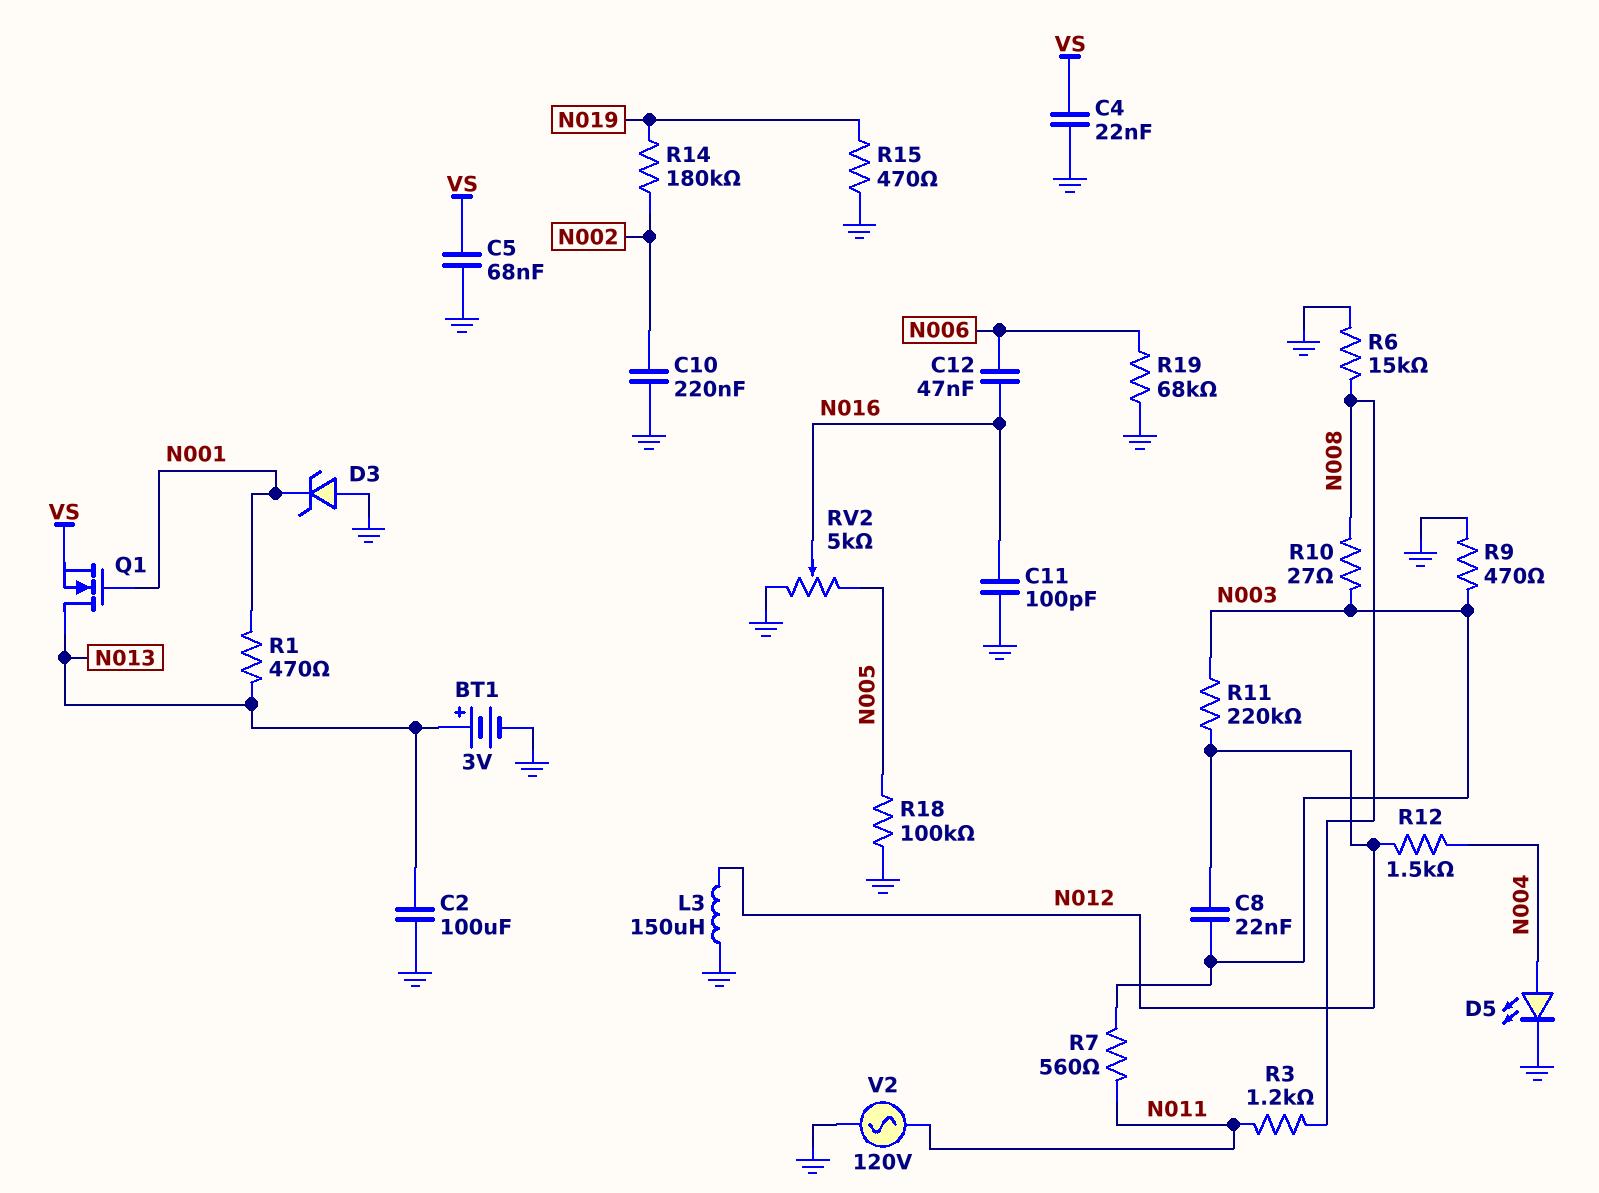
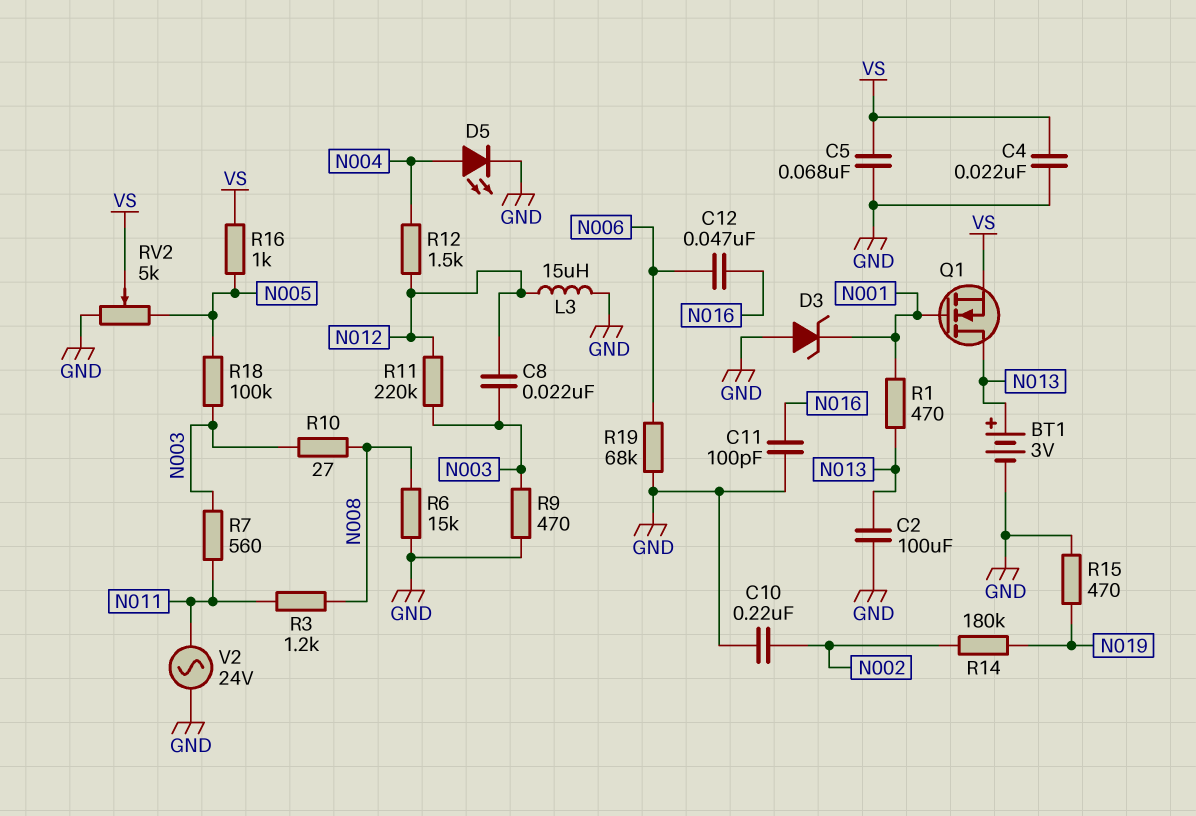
L3: 150uH (GND, N012) -> 15uH (GND, N012)
R16: none -> 1k (N005, VS)
R18: 100k (GND, N005) -> 100k (N003, N005)
RV2: 5k (GND, N005, wiper N016) -> 5k (GND, N005, wiper VS)
V2: AC 120V (GND, N011) -> AC 24V (GND, N011)

